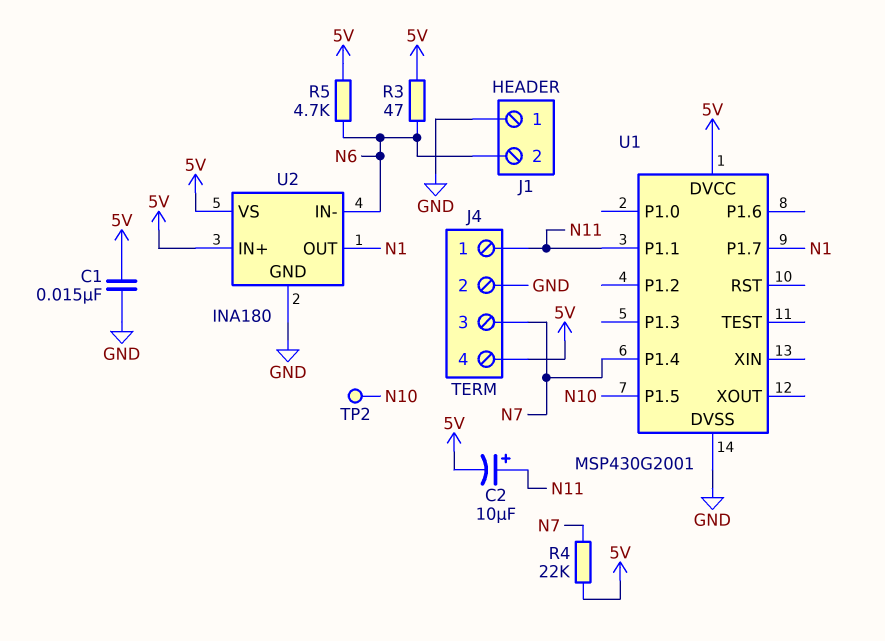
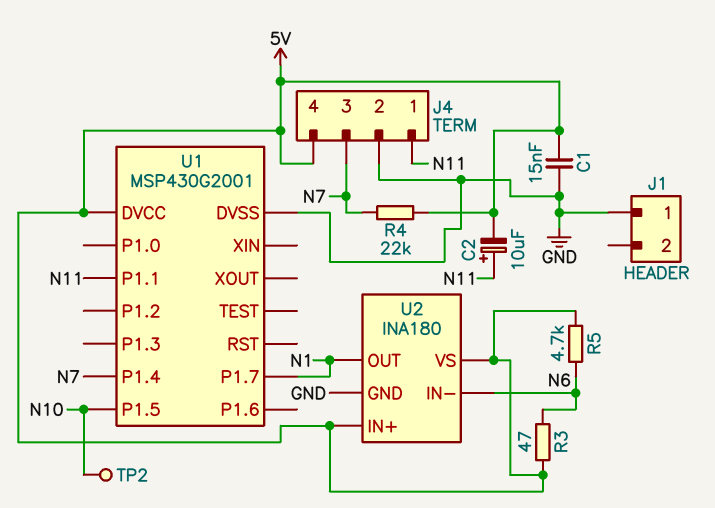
J1 pin 2: N6 -> none

